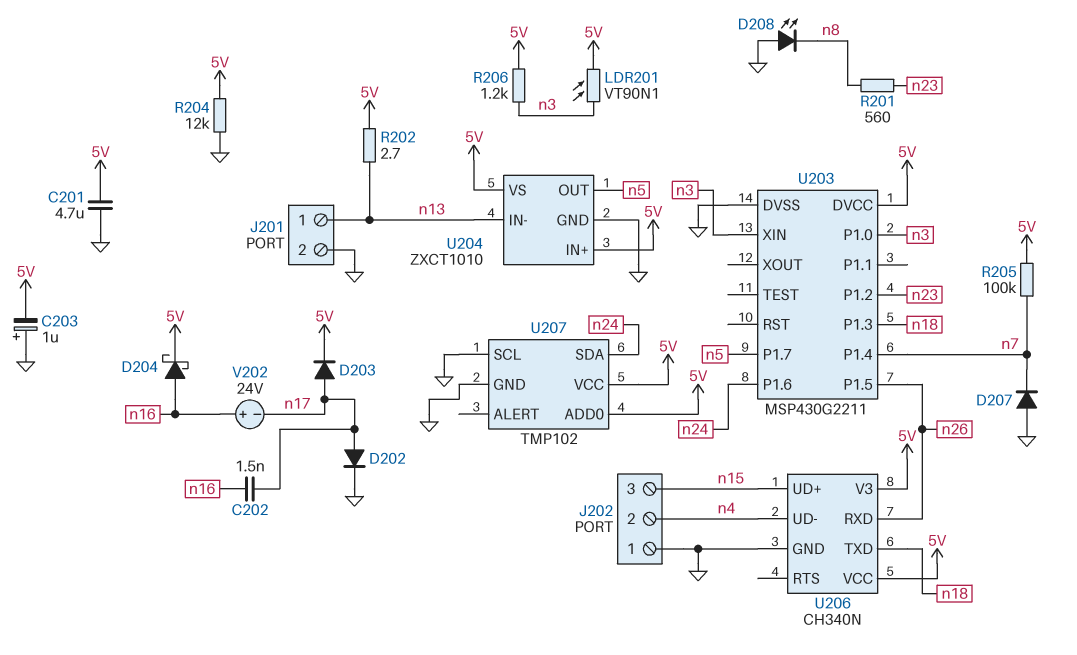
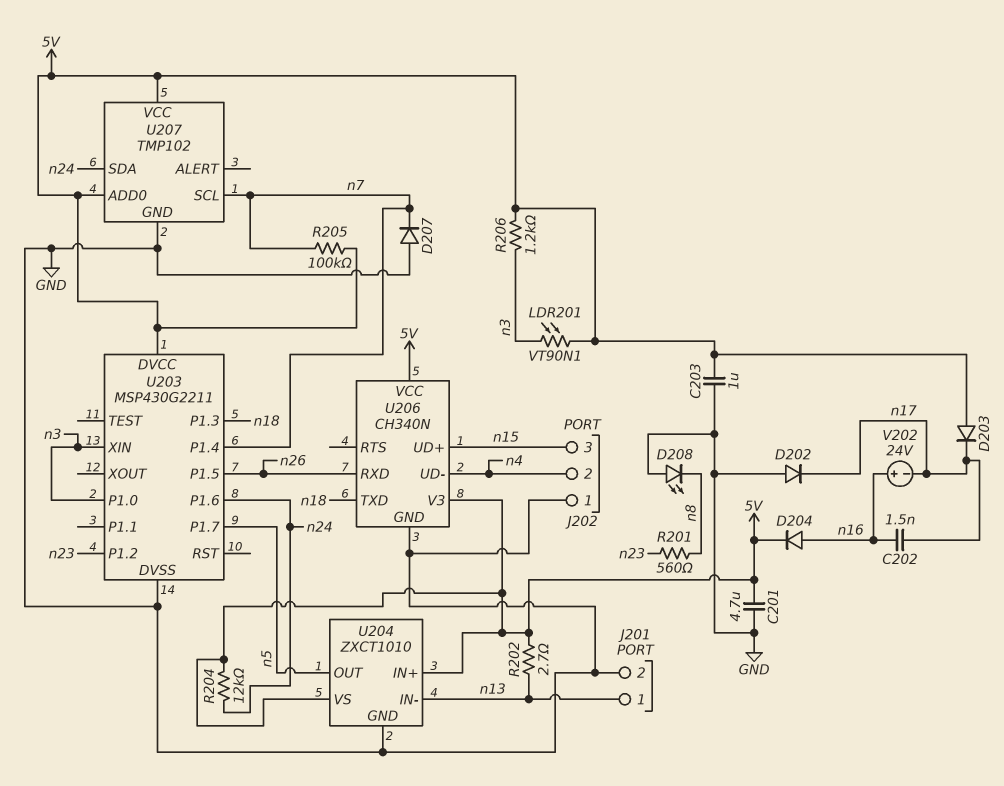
C203: 1uF (plus GND, minus 5V) -> 1uF (5V, GND)
D202: diode (A n17, K GND) -> diode (A GND, K n17)
D203: diode (A n17, K 5V) -> diode (A 5V, K n17)
D204: schottky (A n16, K 5V) -> diode (A n16, K 5V)
R204: 12k (5V, GND) -> 12k (5V, n24)
U207 pin SCL: GND -> n7

